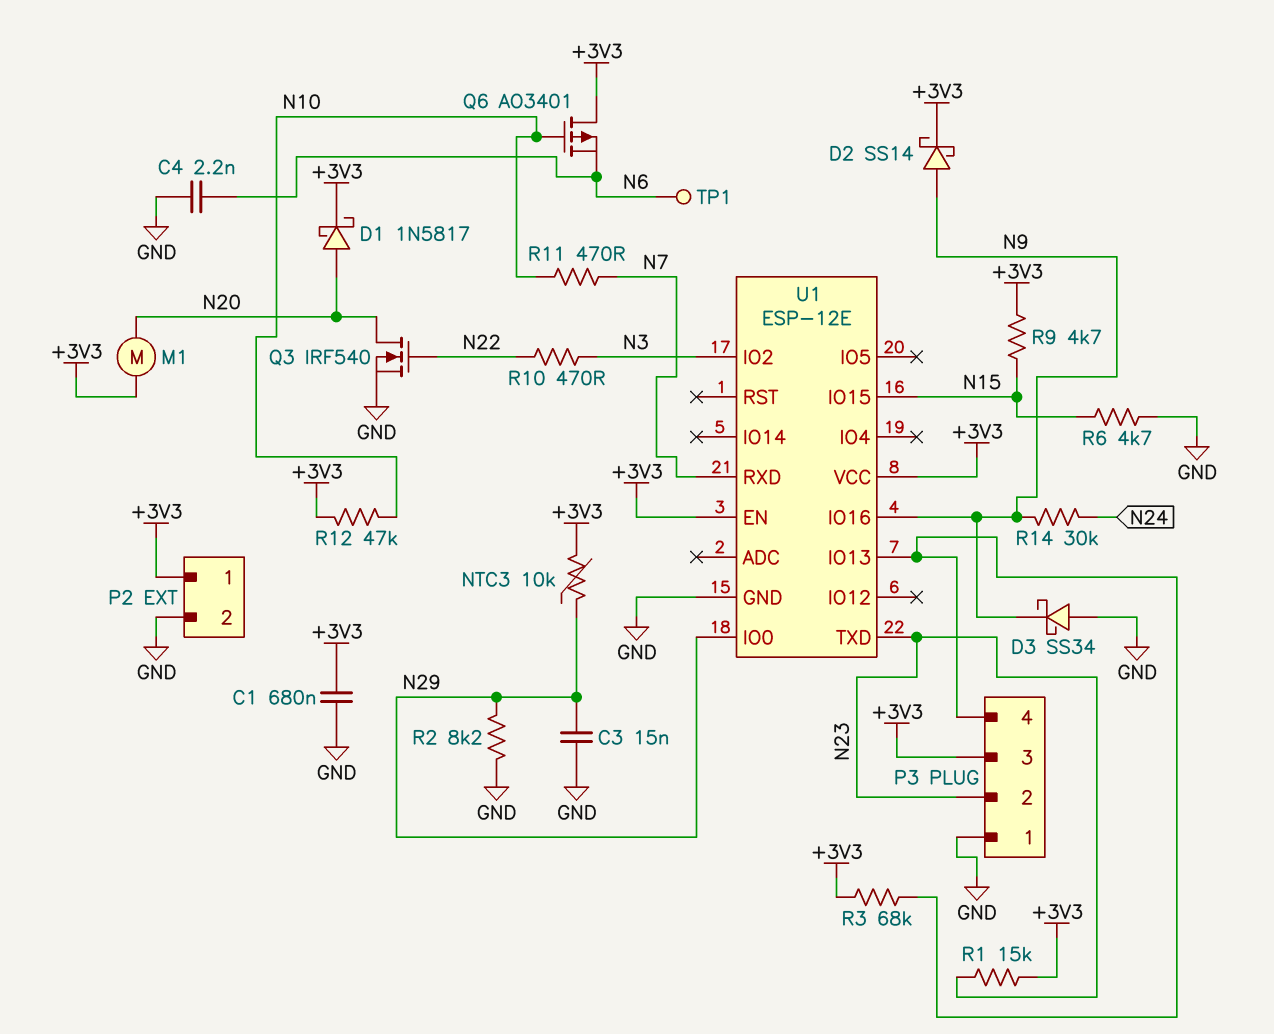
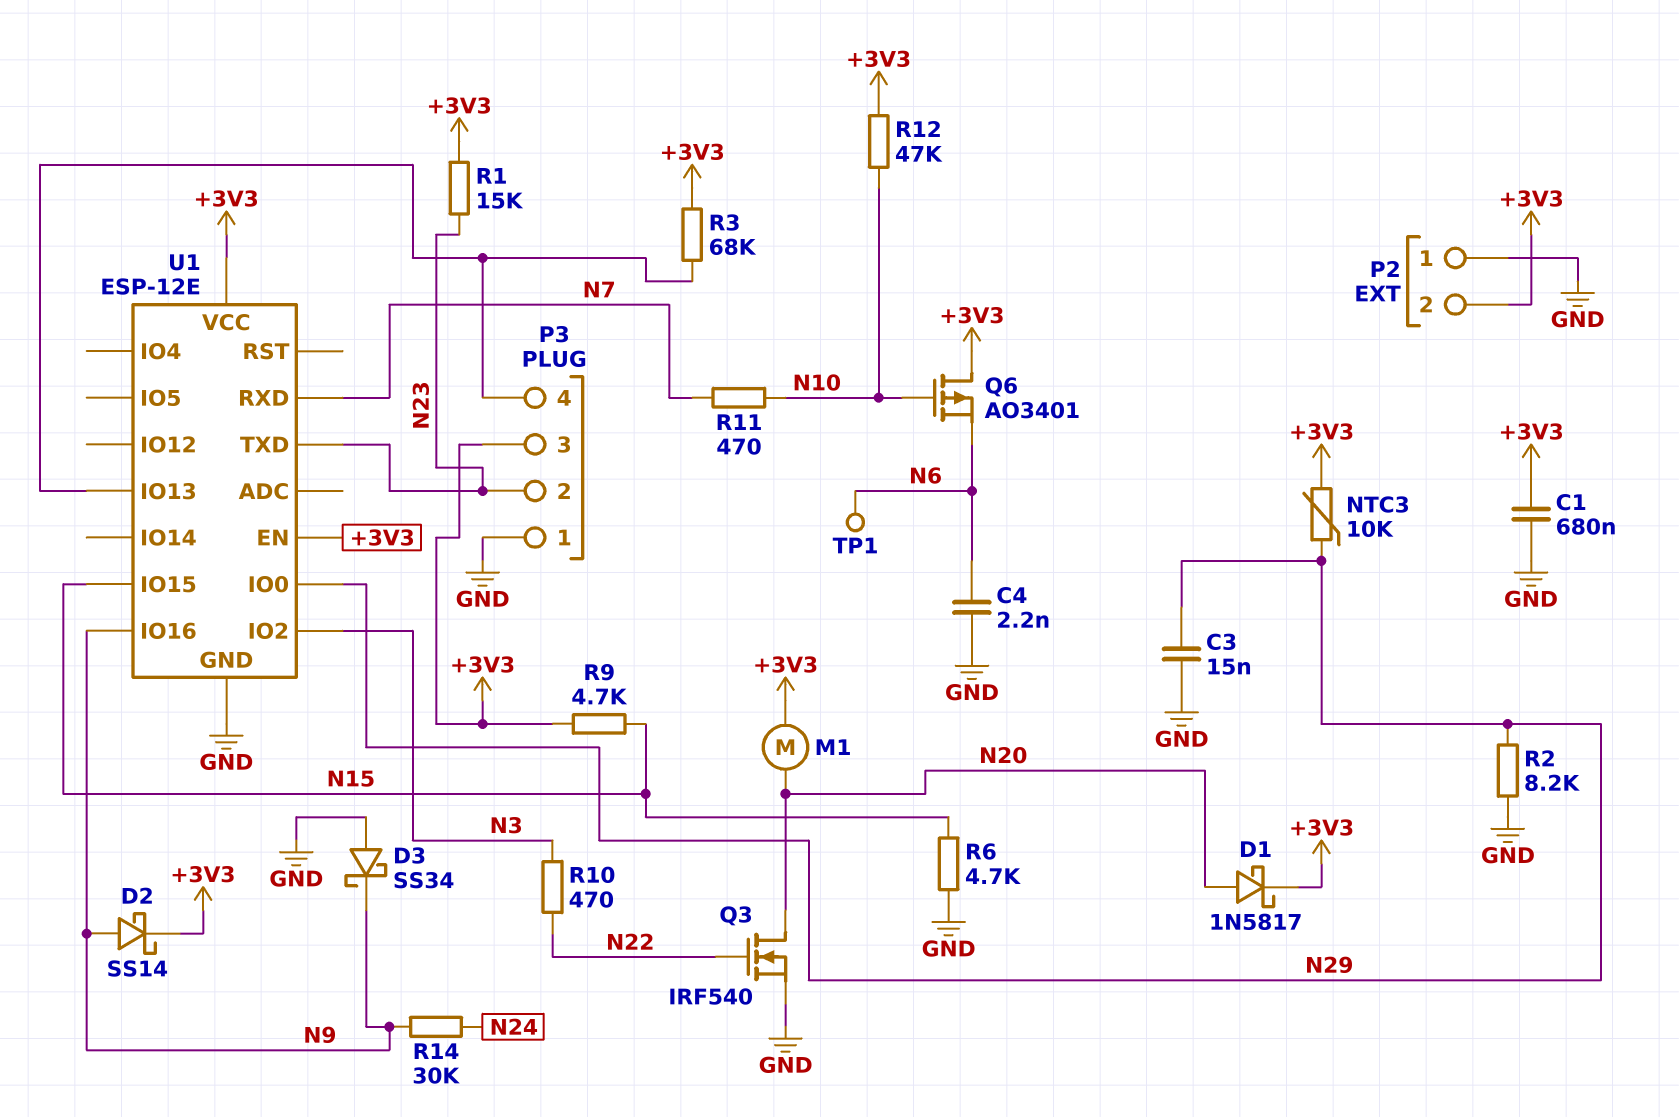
P2 pin 1: +3V3 -> GND
P2 pin 2: GND -> +3V3

